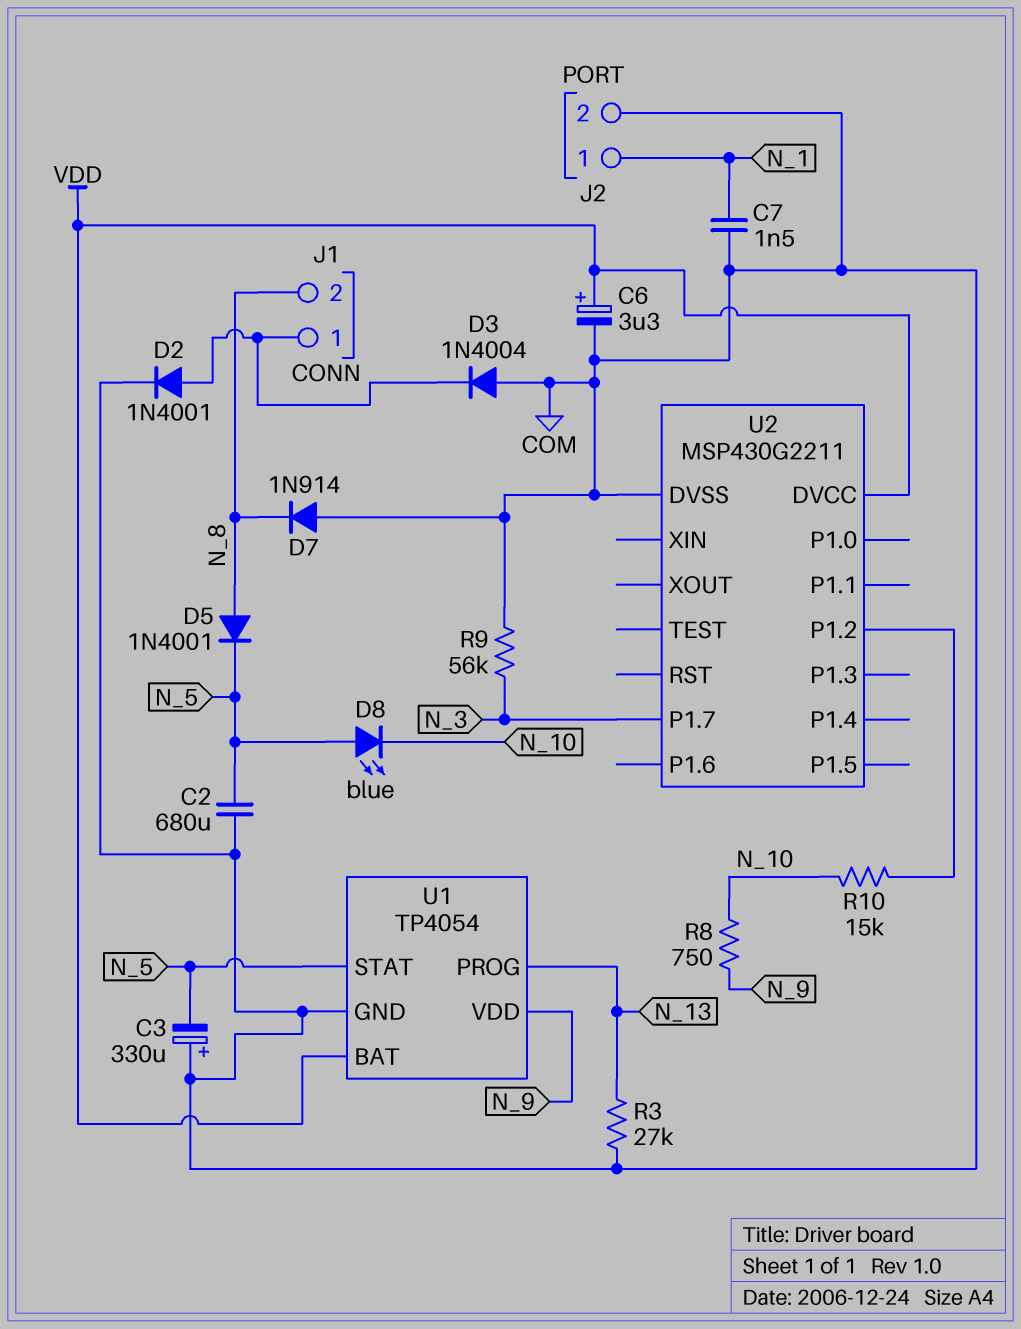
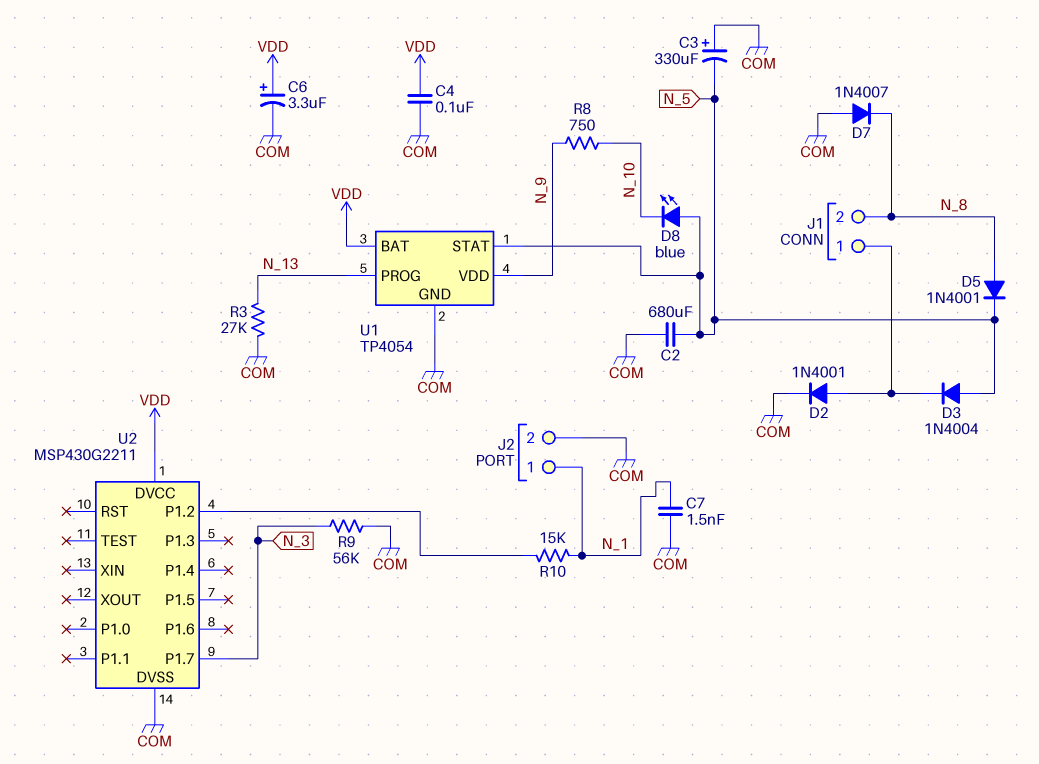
C4: none -> 100nF (COM, VDD)
D3: diode 1N4004 (A COM, K J1/1) -> diode 1N4004 (A N_5, K J1/1)
D7: diode 1N914 (A COM, K N_8) -> diode 1N4007 (A COM, K N_8)
R10: 15k (N_10, U2/P1.2) -> 15k (N_1, U2/P1.2)

